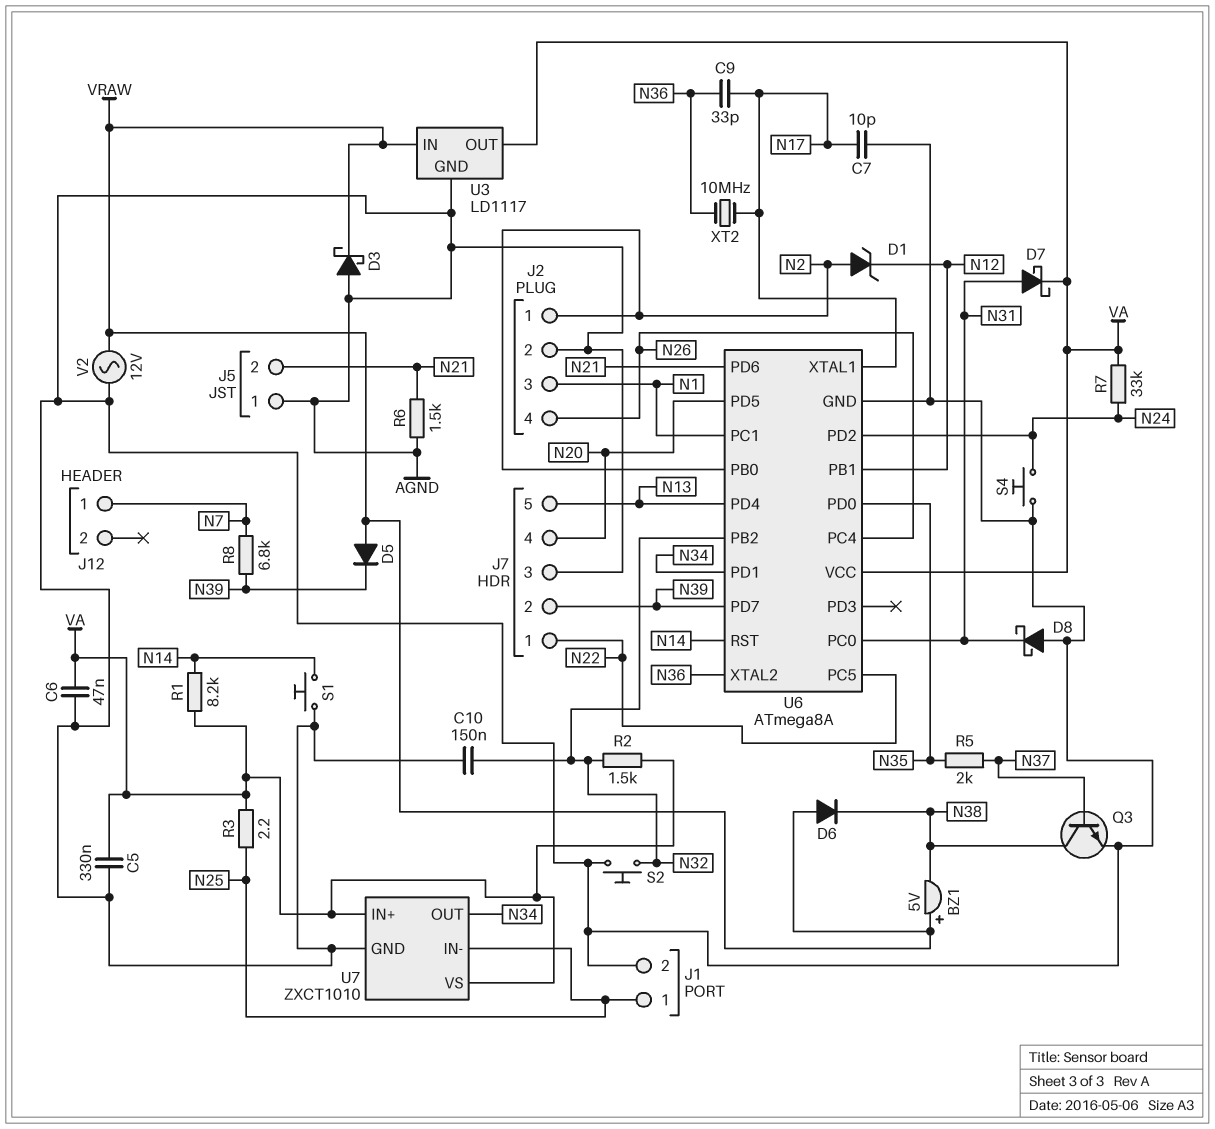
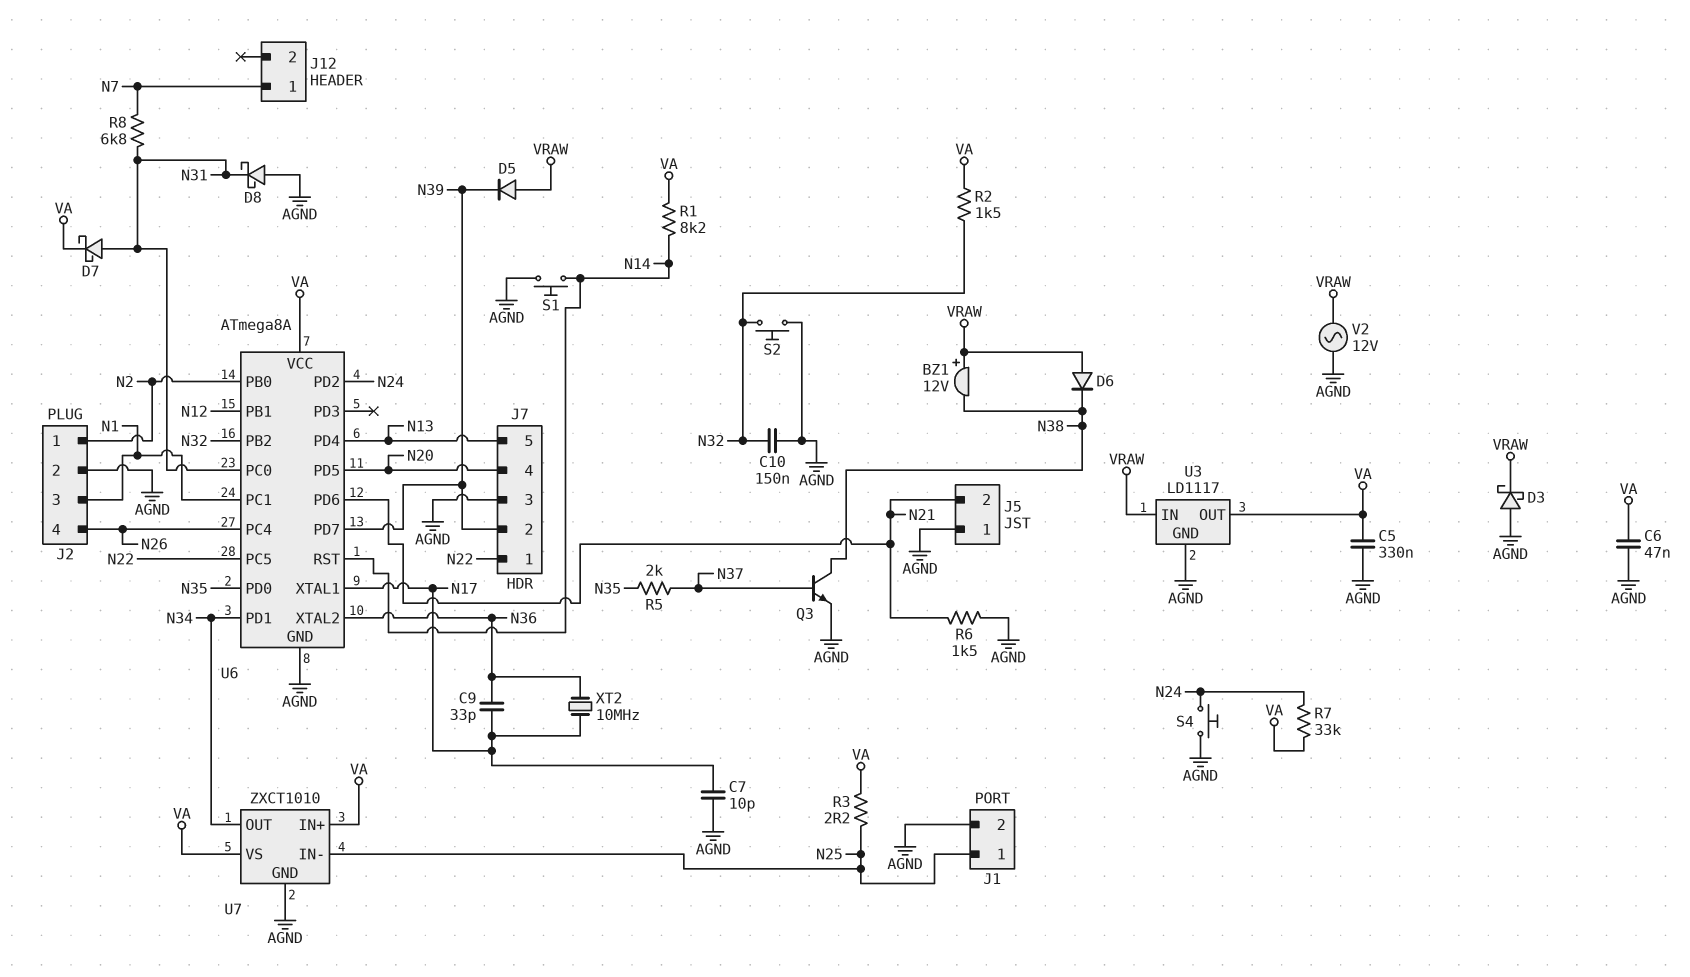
BZ1: buzzer 5V (plus VRAW, minus N38) -> buzzer 12V (plus VRAW, minus N38)
D1: zener (A N2, K N12) -> none
R8: 6.8k (N7, N39) -> 6.8k (N7, N31)

